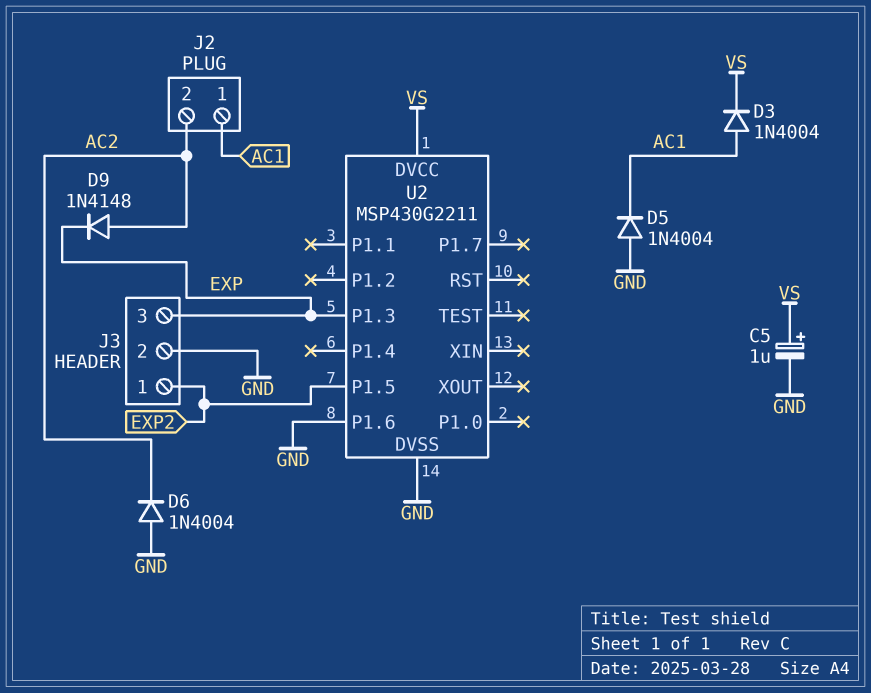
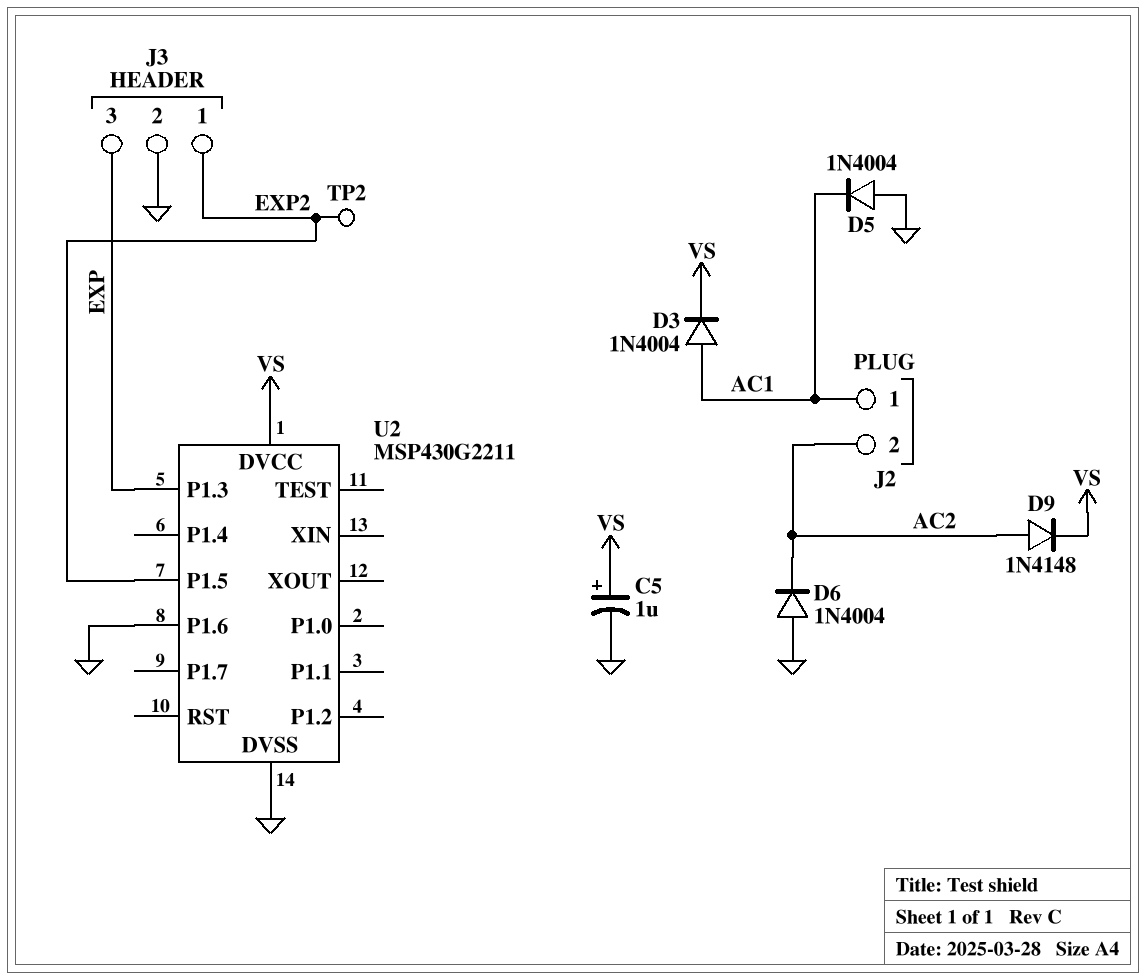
D9: diode 1N4148 (A AC2, K EXP) -> diode 1N4148 (A AC2, K VS)
TP2: none -> test point (EXP2)

